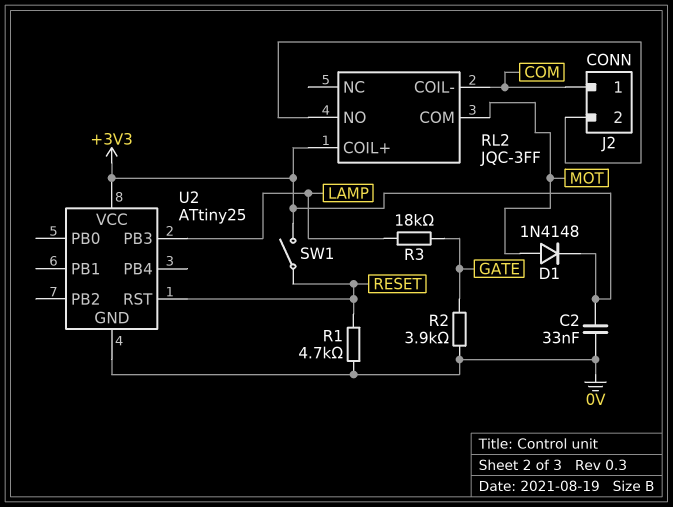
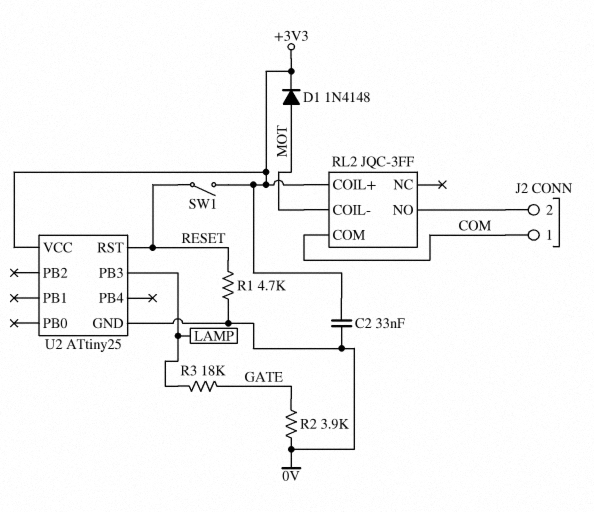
RL2 pin COIL-: COM -> MOT
RL2 pin COM: MOT -> COM

